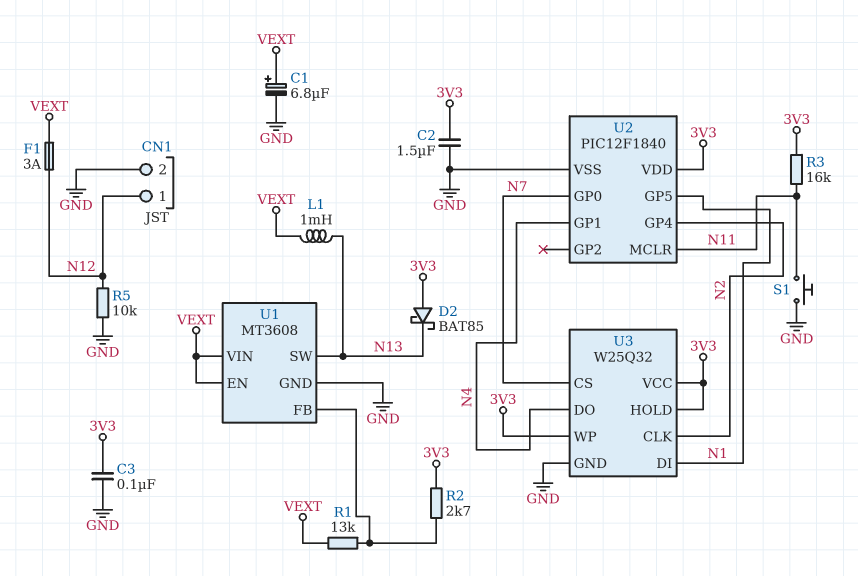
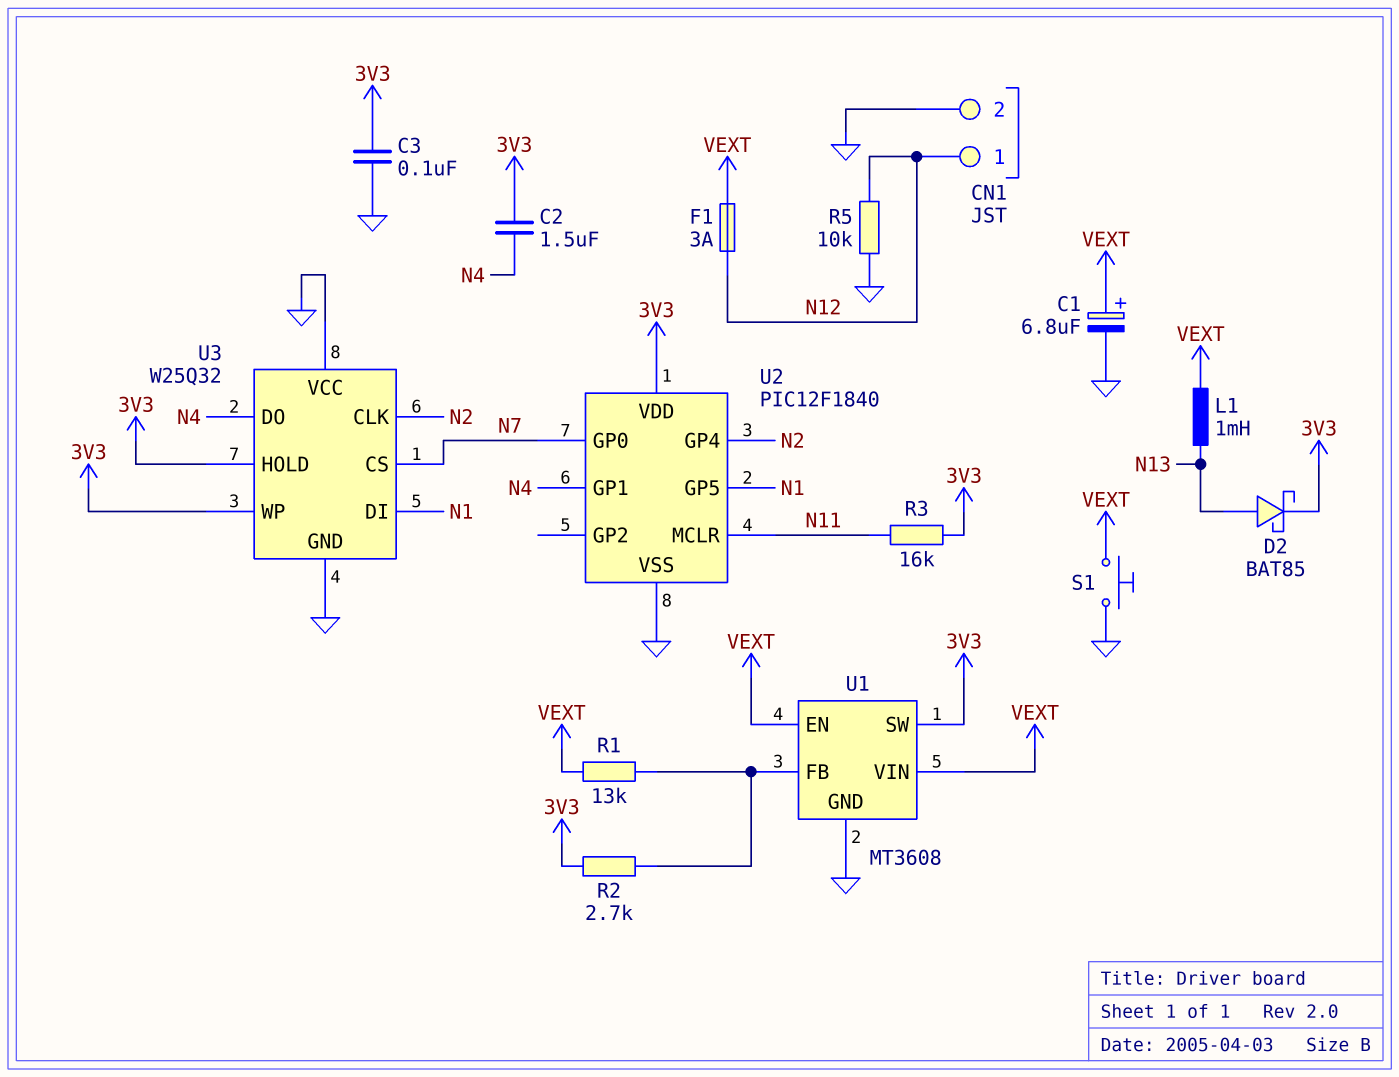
C2: 1.5uF (3V3, GND) -> 1.5uF (3V3, N4)
D2: schottky BAT85 (A 3V3, K N13) -> schottky BAT85 (A N13, K 3V3)
S1: button (GND, N11) -> button (GND, VEXT)
U1 pin SW: N13 -> 3V3
U3 pin VCC: 3V3 -> GND

